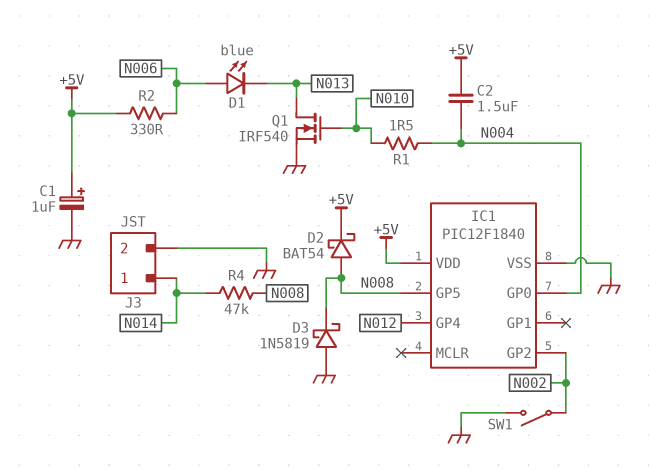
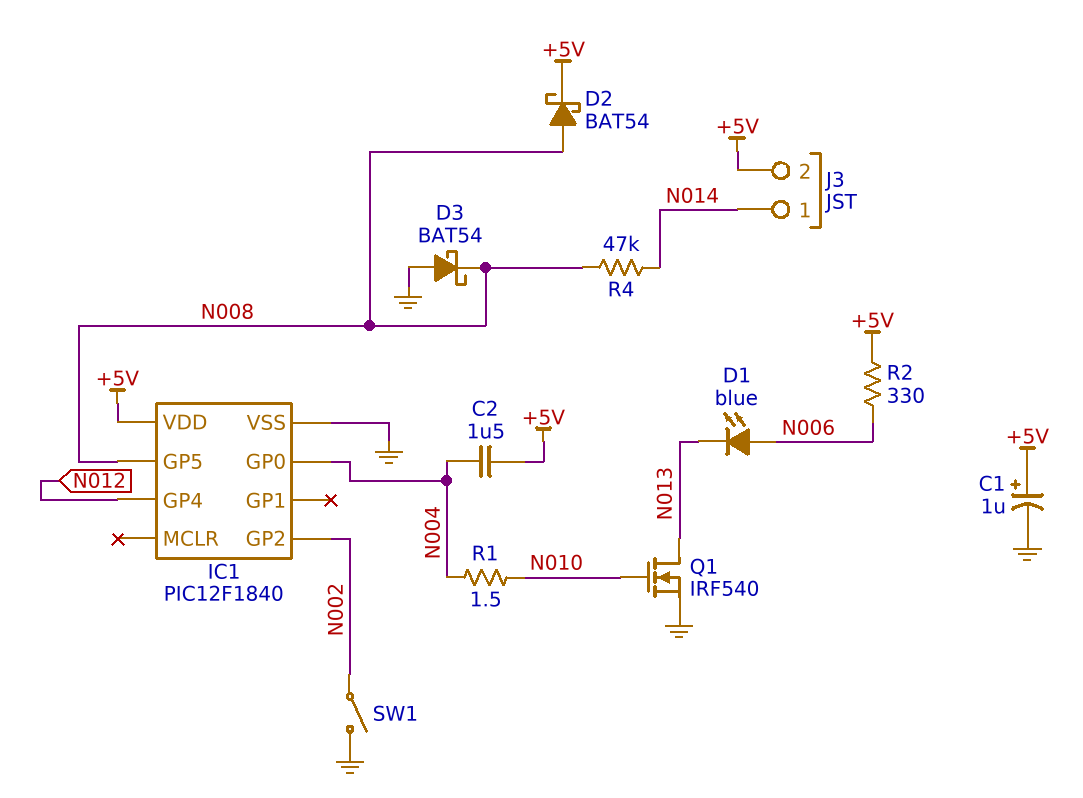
D3: schottky 1N5819 (A GND, K N008) -> schottky BAT54 (A GND, K N008)
J3 pin 2: GND -> +5V

